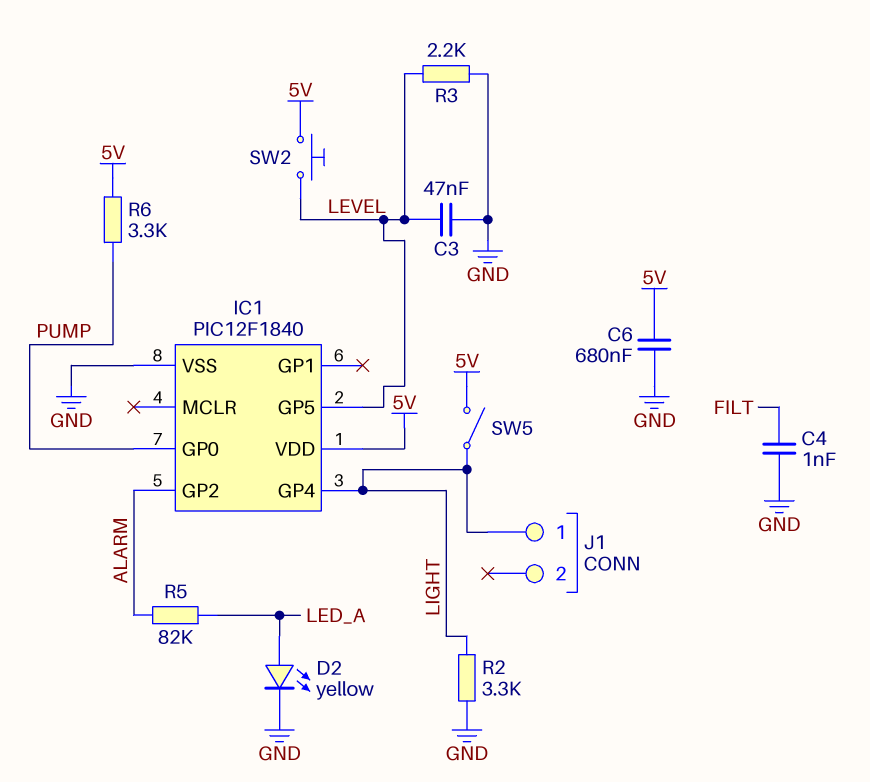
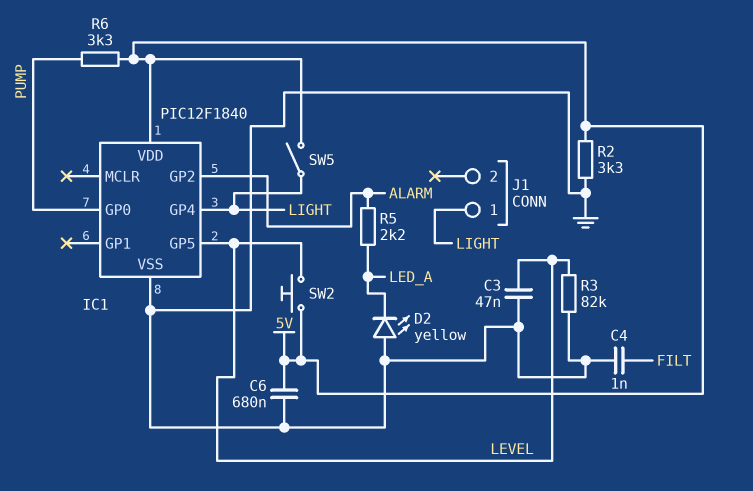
D2: LED yellow (A LED_A, K GND) -> LED yellow (A GND, K LED_A)
R2: 3.3k (GND, LIGHT) -> 3.3k (5V, GND)
R3: 2.2k (GND, LEVEL) -> 82k (GND, LEVEL)
R5: 82k (ALARM, LED_A) -> 2.2k (ALARM, LED_A)

